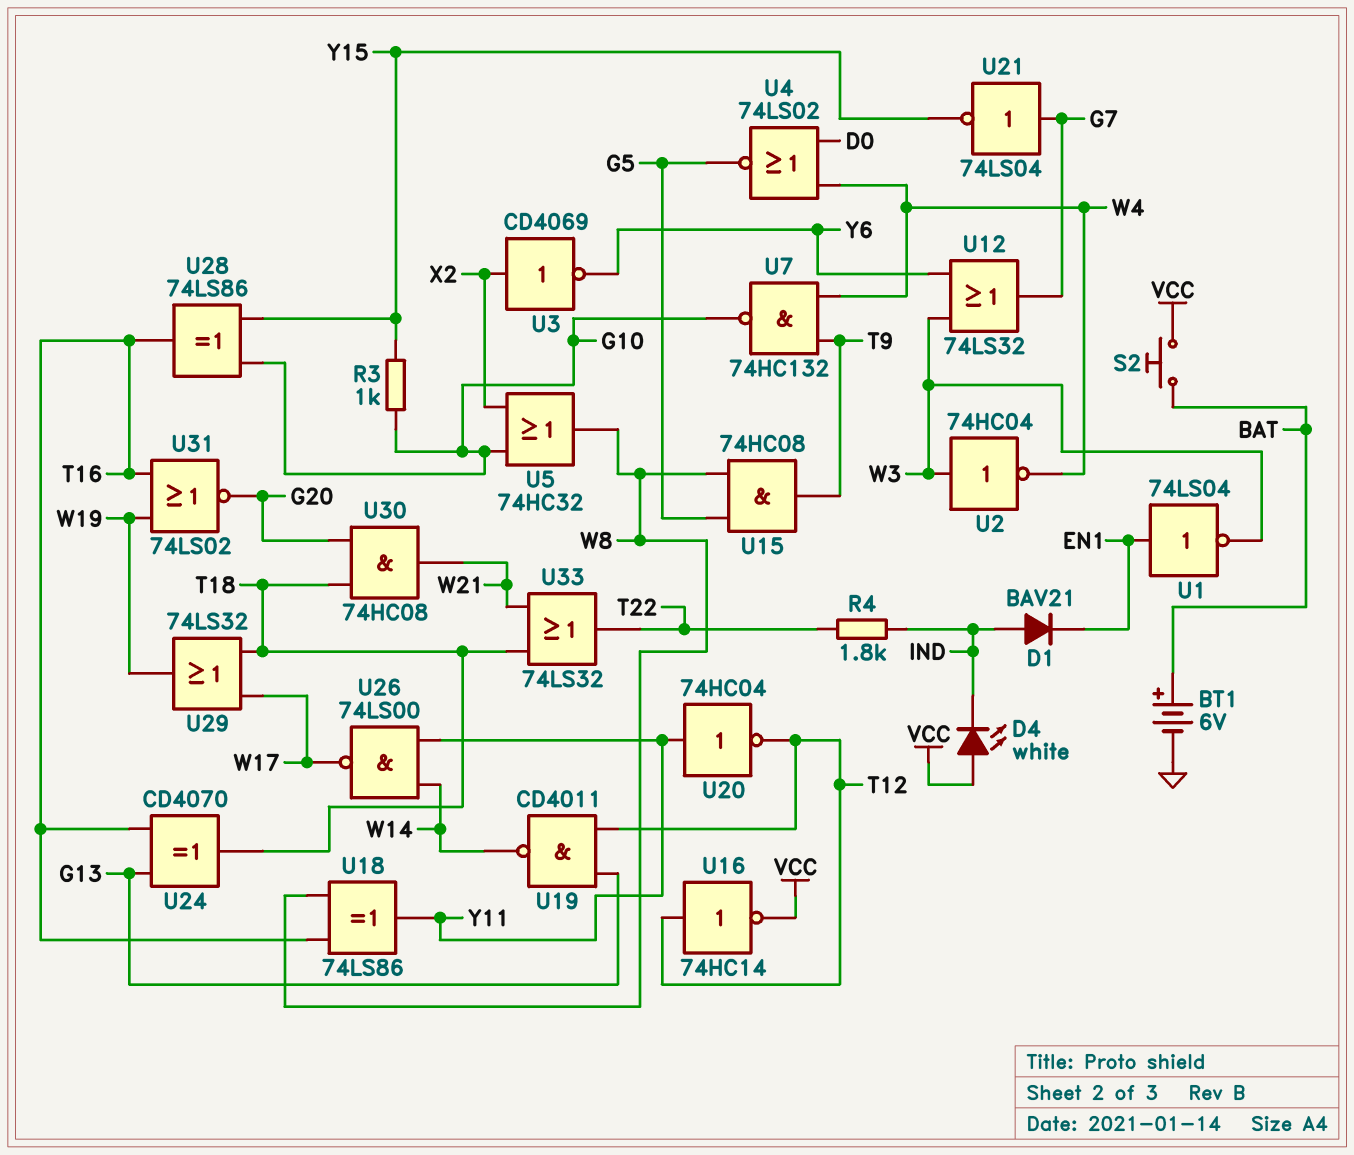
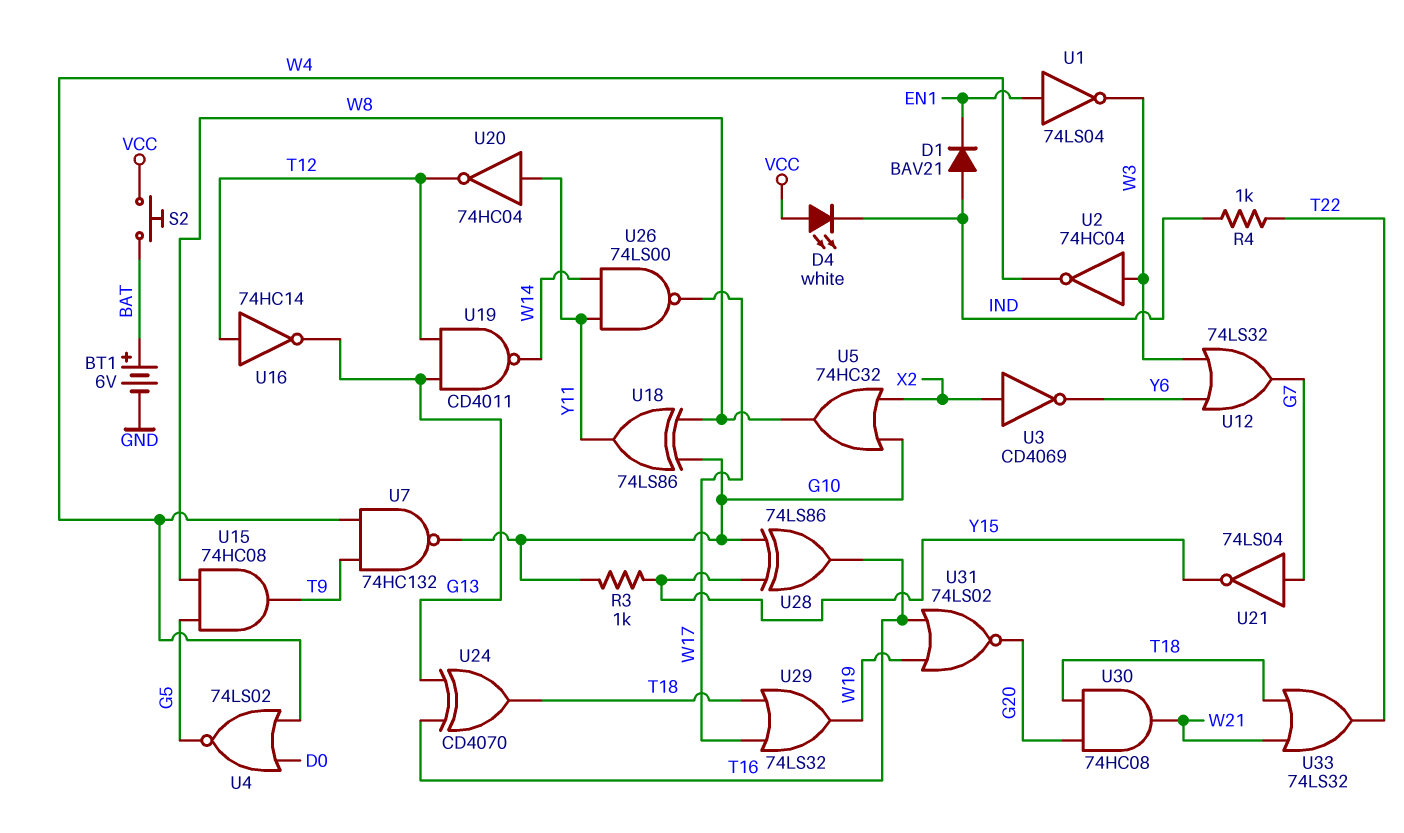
R4: 1.8k (IND, T22) -> 1k (IND, T22)
U16: NOT 74HC14 (in T12, out VCC) -> NOT 74HC14 (in T12, out G13)
U18: XOR 74LS86 (in T16, in W8, out Y11) -> XOR 74LS86 (in G10, in W8, out Y11)

